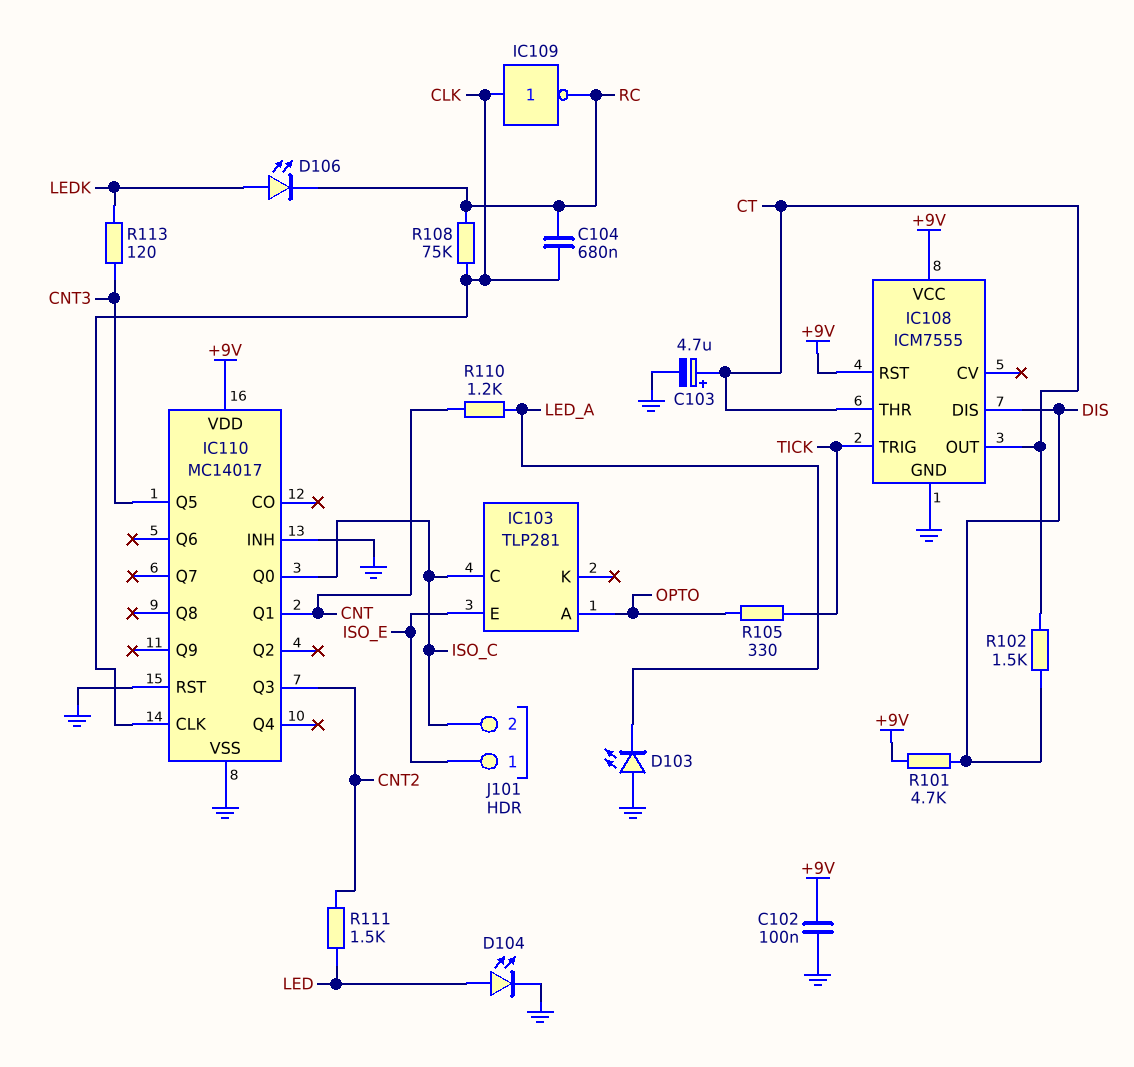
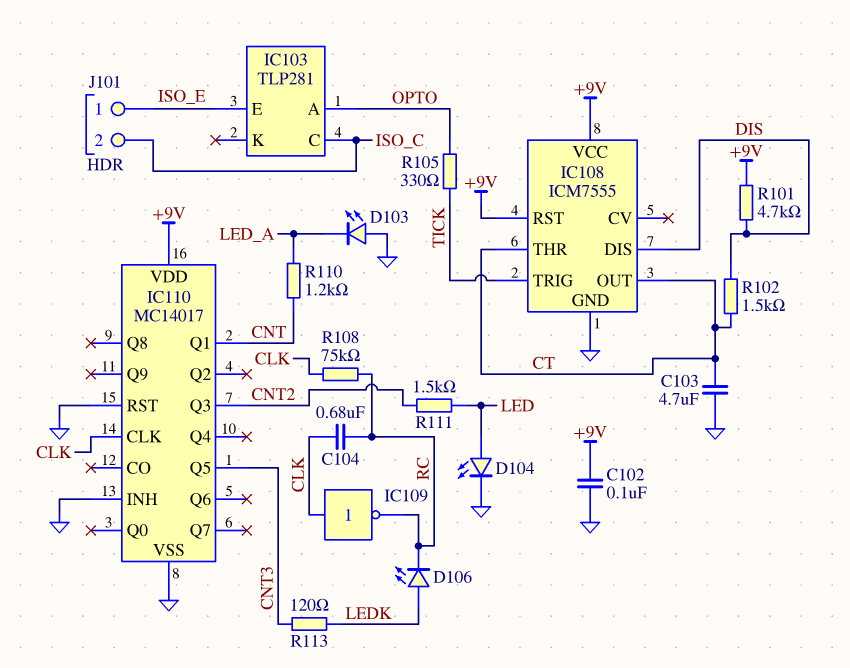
C103: 4.7uF (plus CT, minus GND) -> 4.7uF (CT, GND)
IC110 pin Q0: ISO_C -> none

